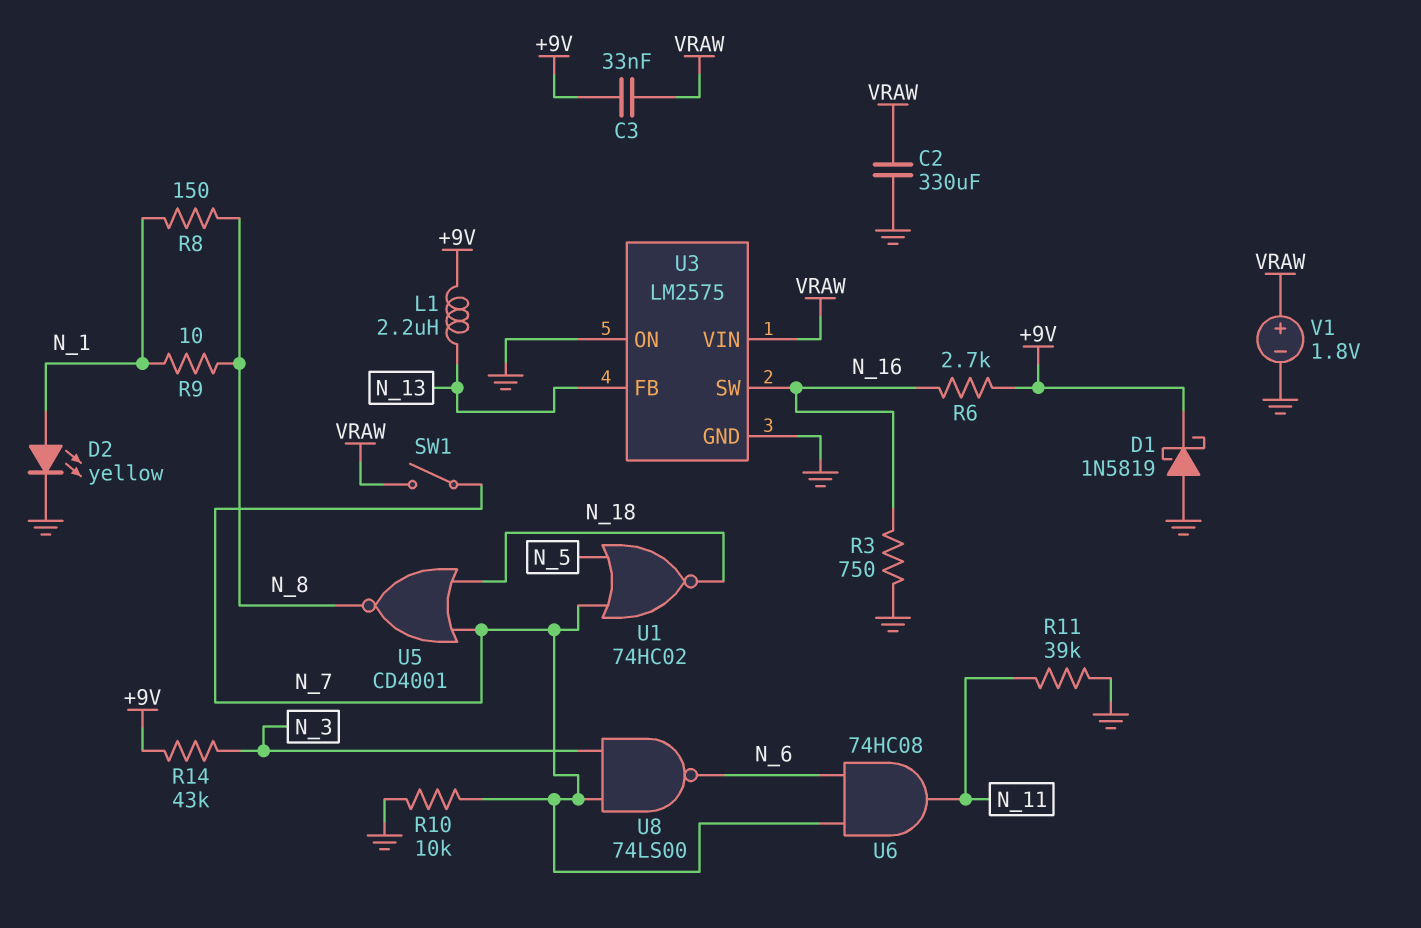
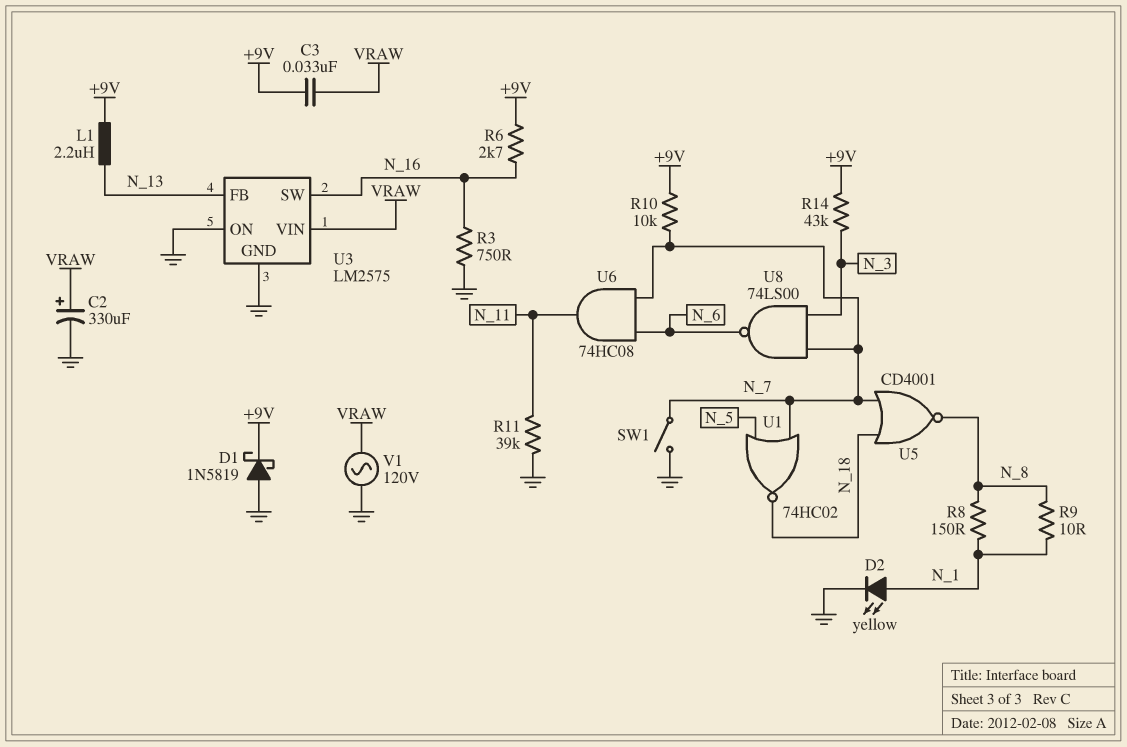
C2: 330uF (GND, VRAW) -> 330uF (plus VRAW, minus GND)
R10: 10k (GND, N_7) -> 10k (+9V, N_7)
SW1: switch (N_7, VRAW) -> switch (GND, N_7)
V1: 1.8V (plus VRAW, minus GND) -> AC 120V (GND, VRAW)

